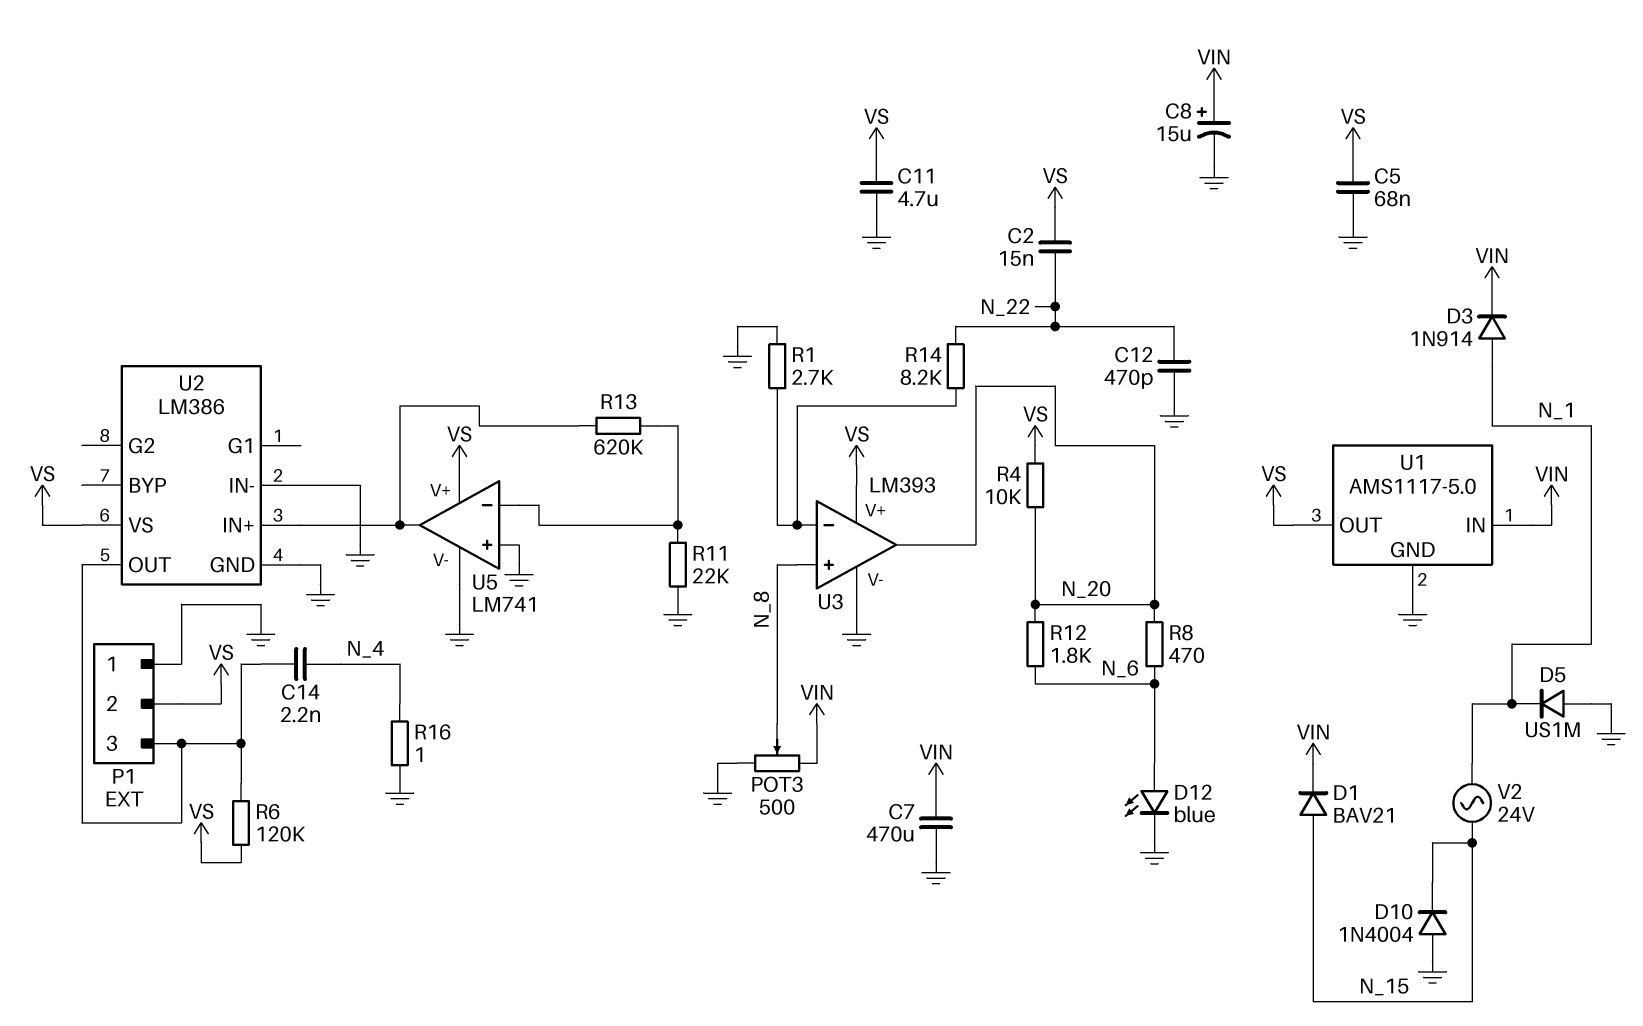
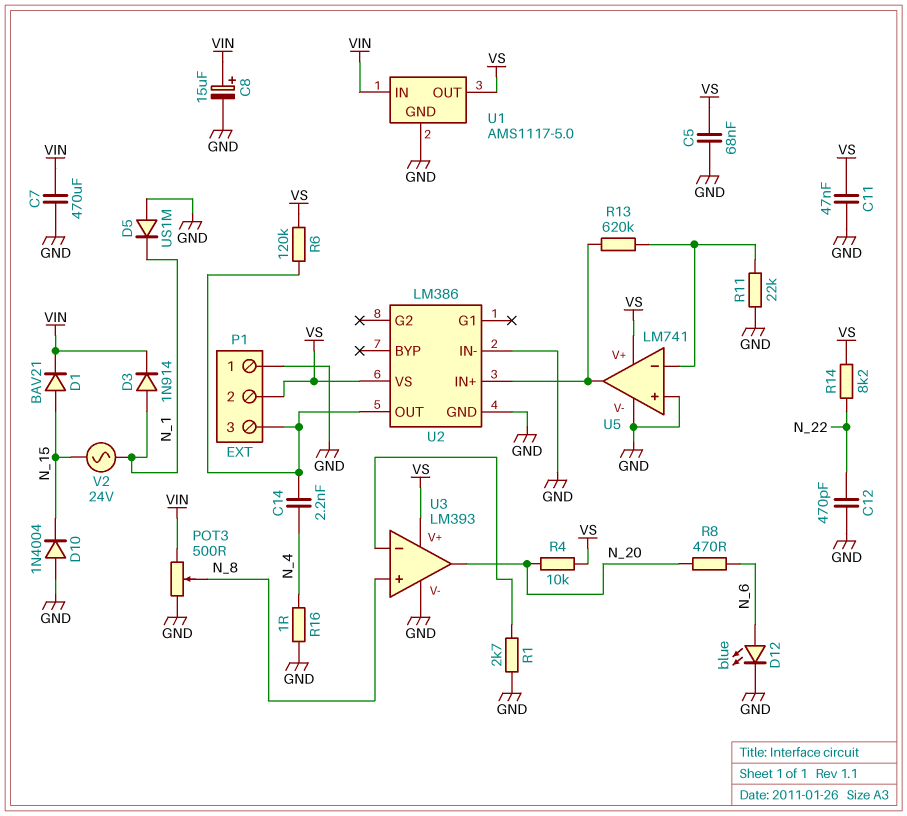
C2: 15nF (N_22, VS) -> none
C11: 4.7uF (GND, VS) -> 47nF (GND, VS)
R12: 1.8k (N_6, N_20) -> none
R14: 8.2k (N_22, U3/in-) -> 8.2k (N_22, VS)

